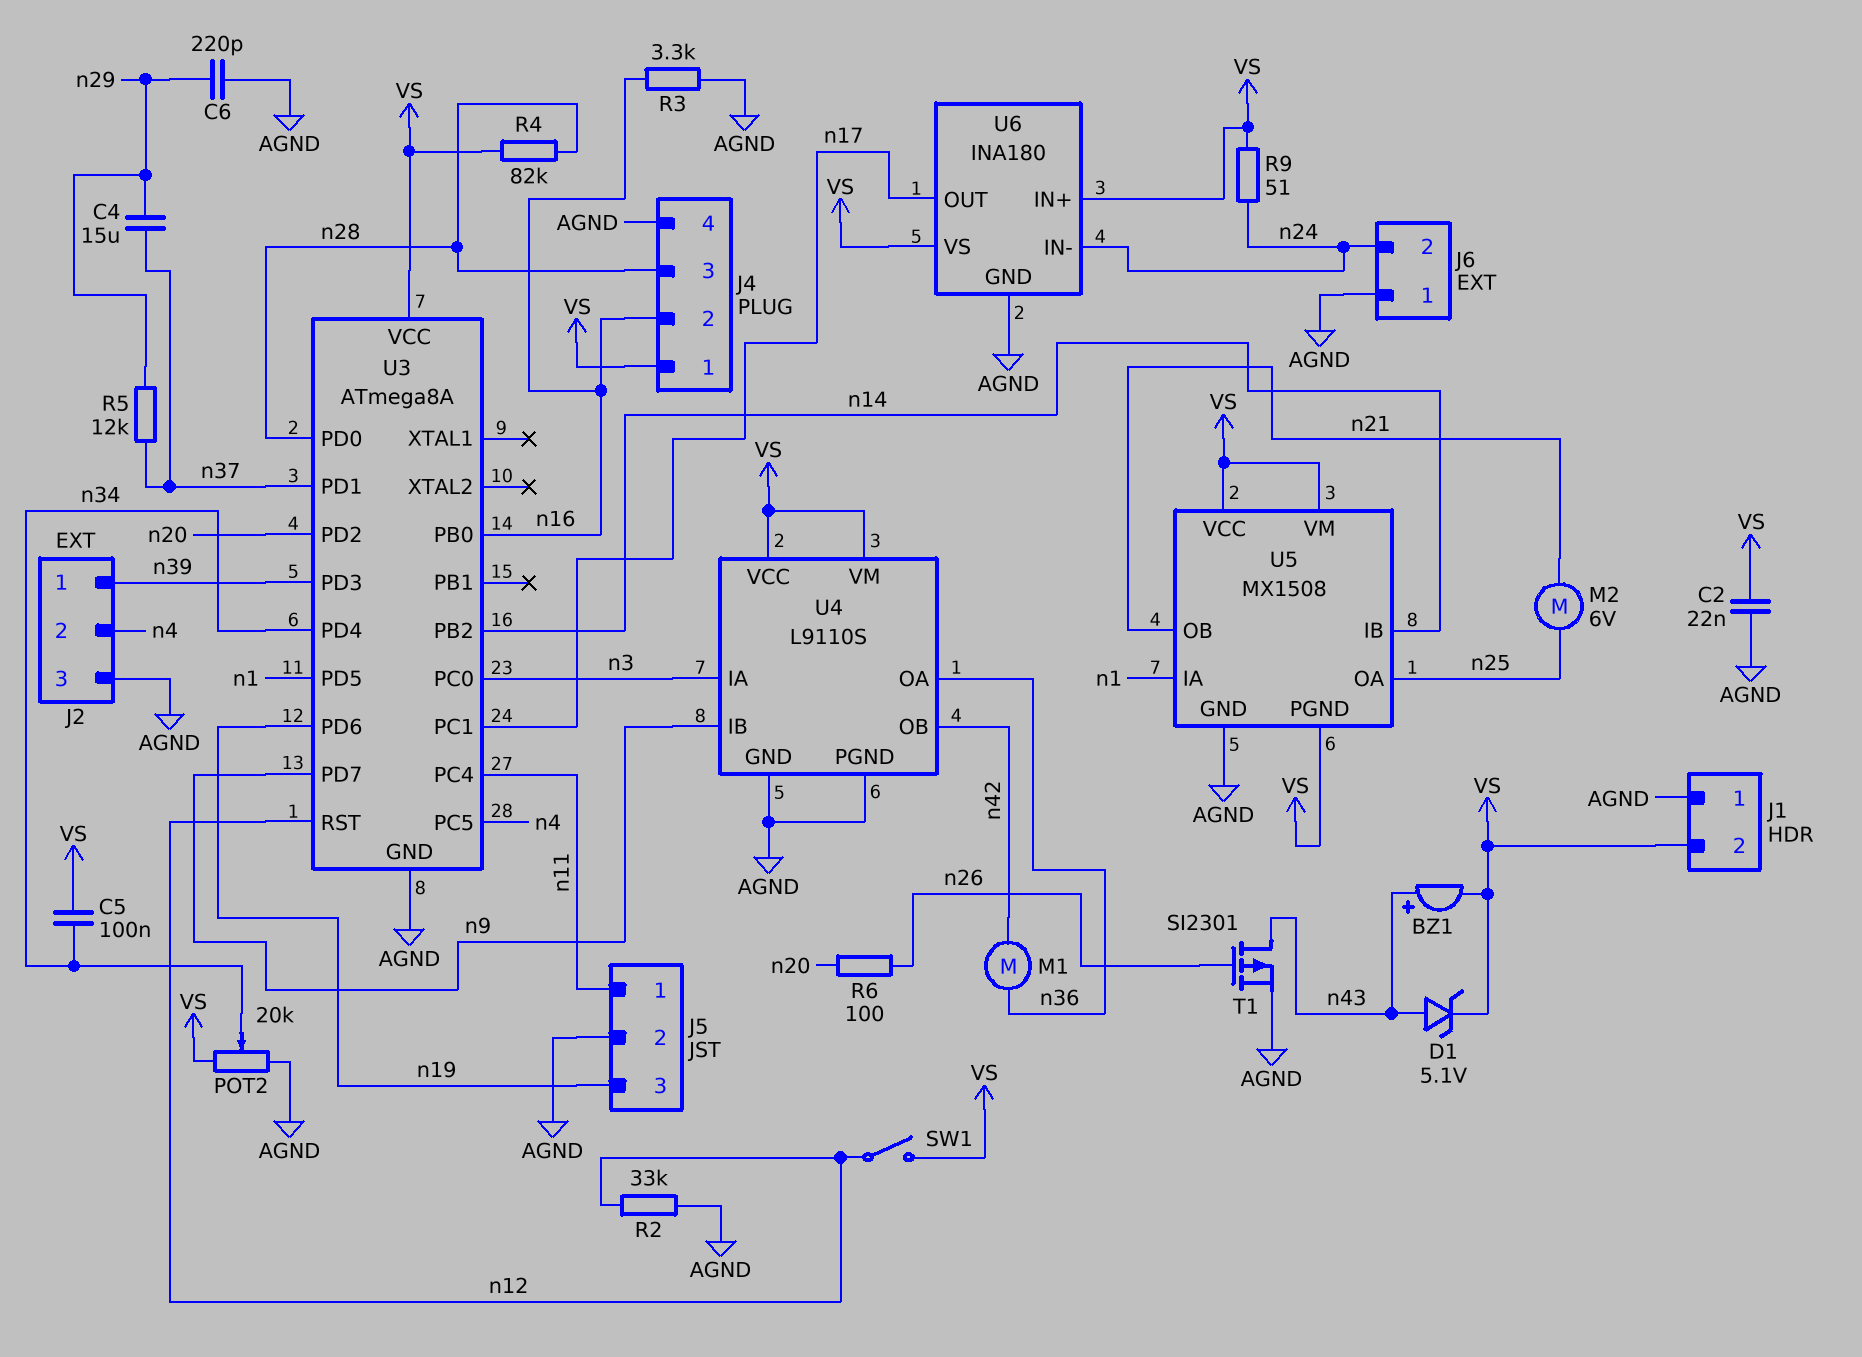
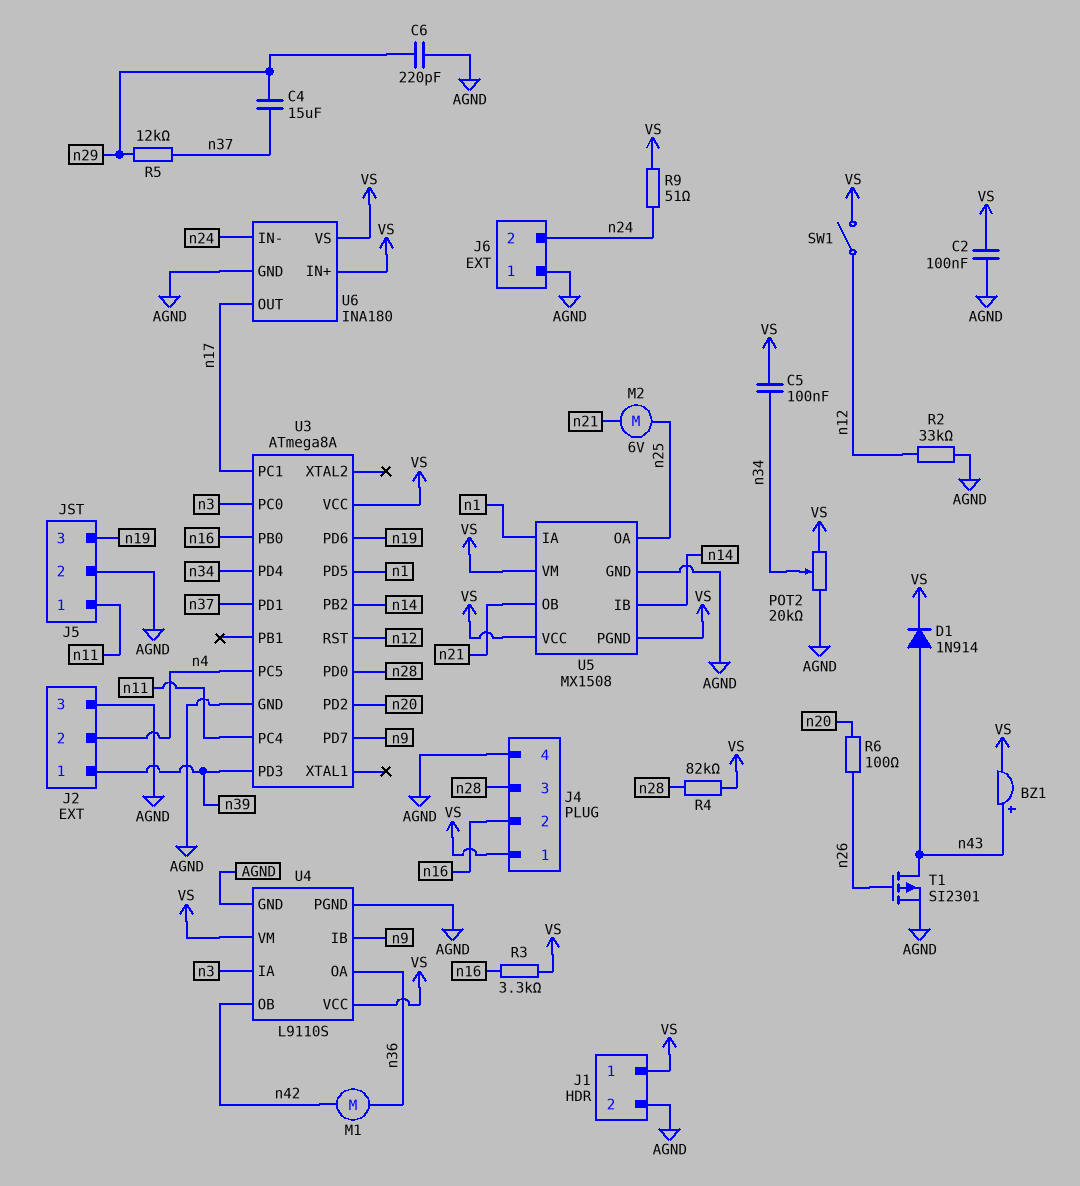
C2: 22nF (AGND, VS) -> 100nF (AGND, VS)
D1: zener 5.1V (A n43, K VS) -> diode 1N914 (A n43, K VS)
J1 pin 1: AGND -> VS
J1 pin 2: VS -> AGND
R3: 3.3k (AGND, n16) -> 3.3k (VS, n16)

